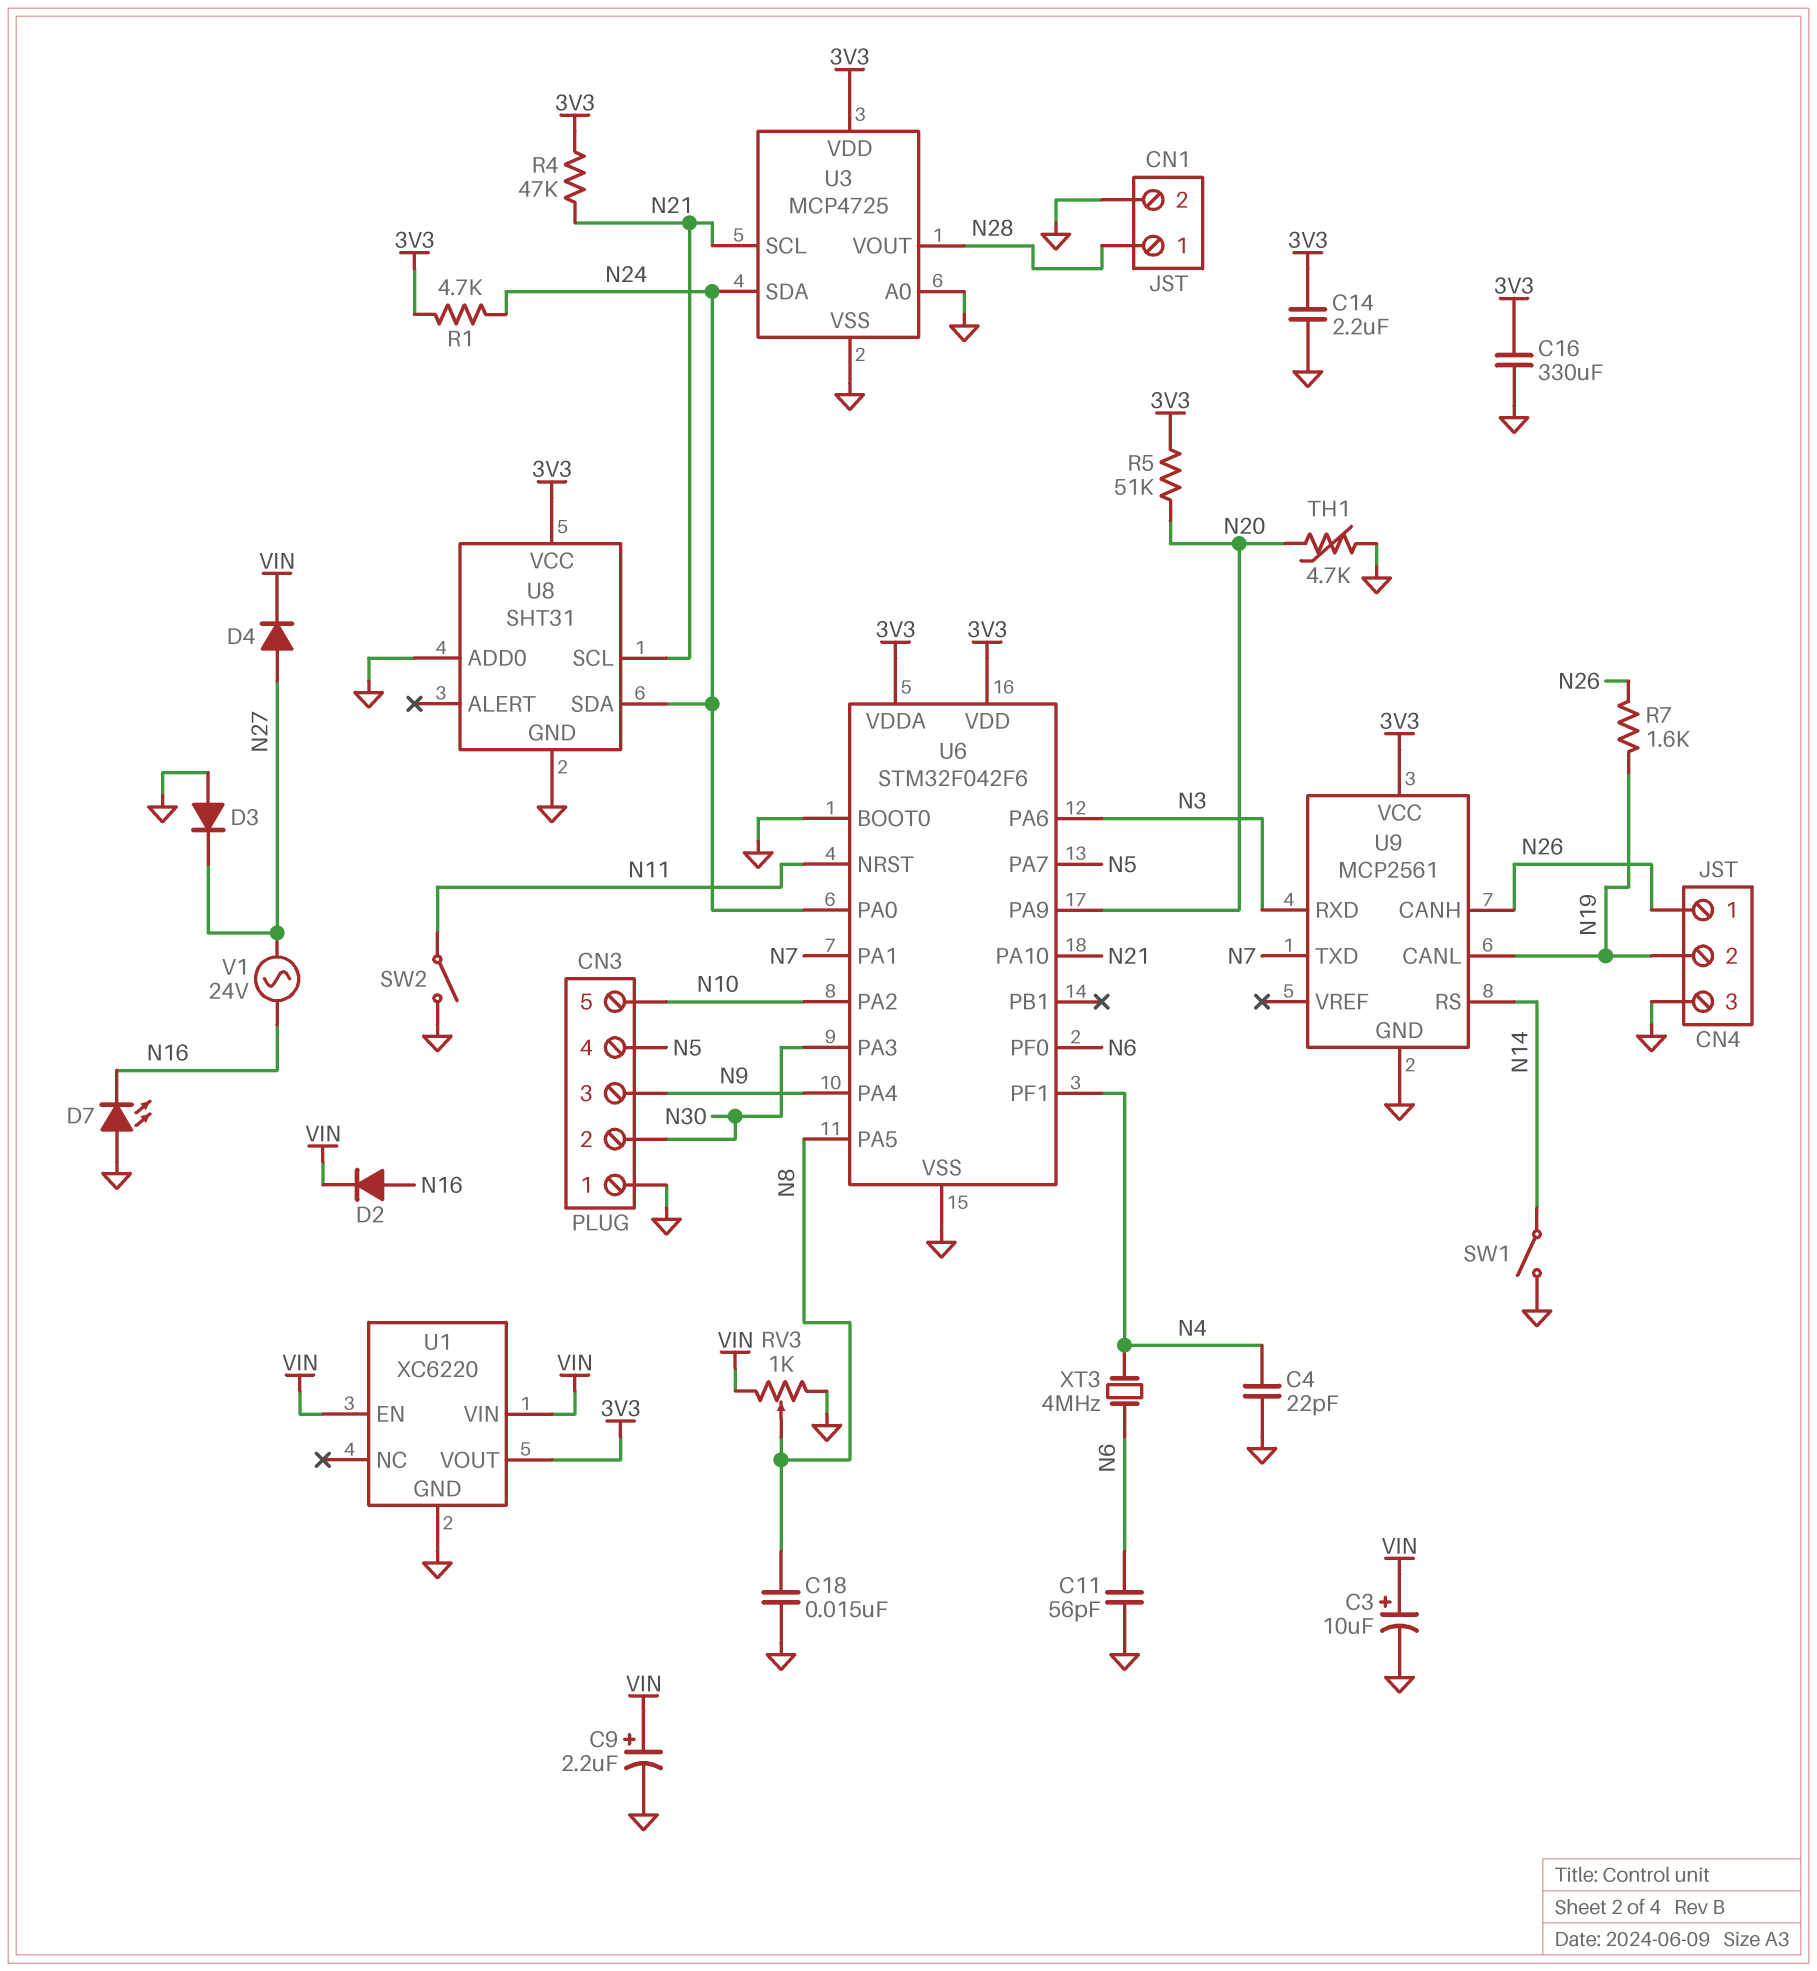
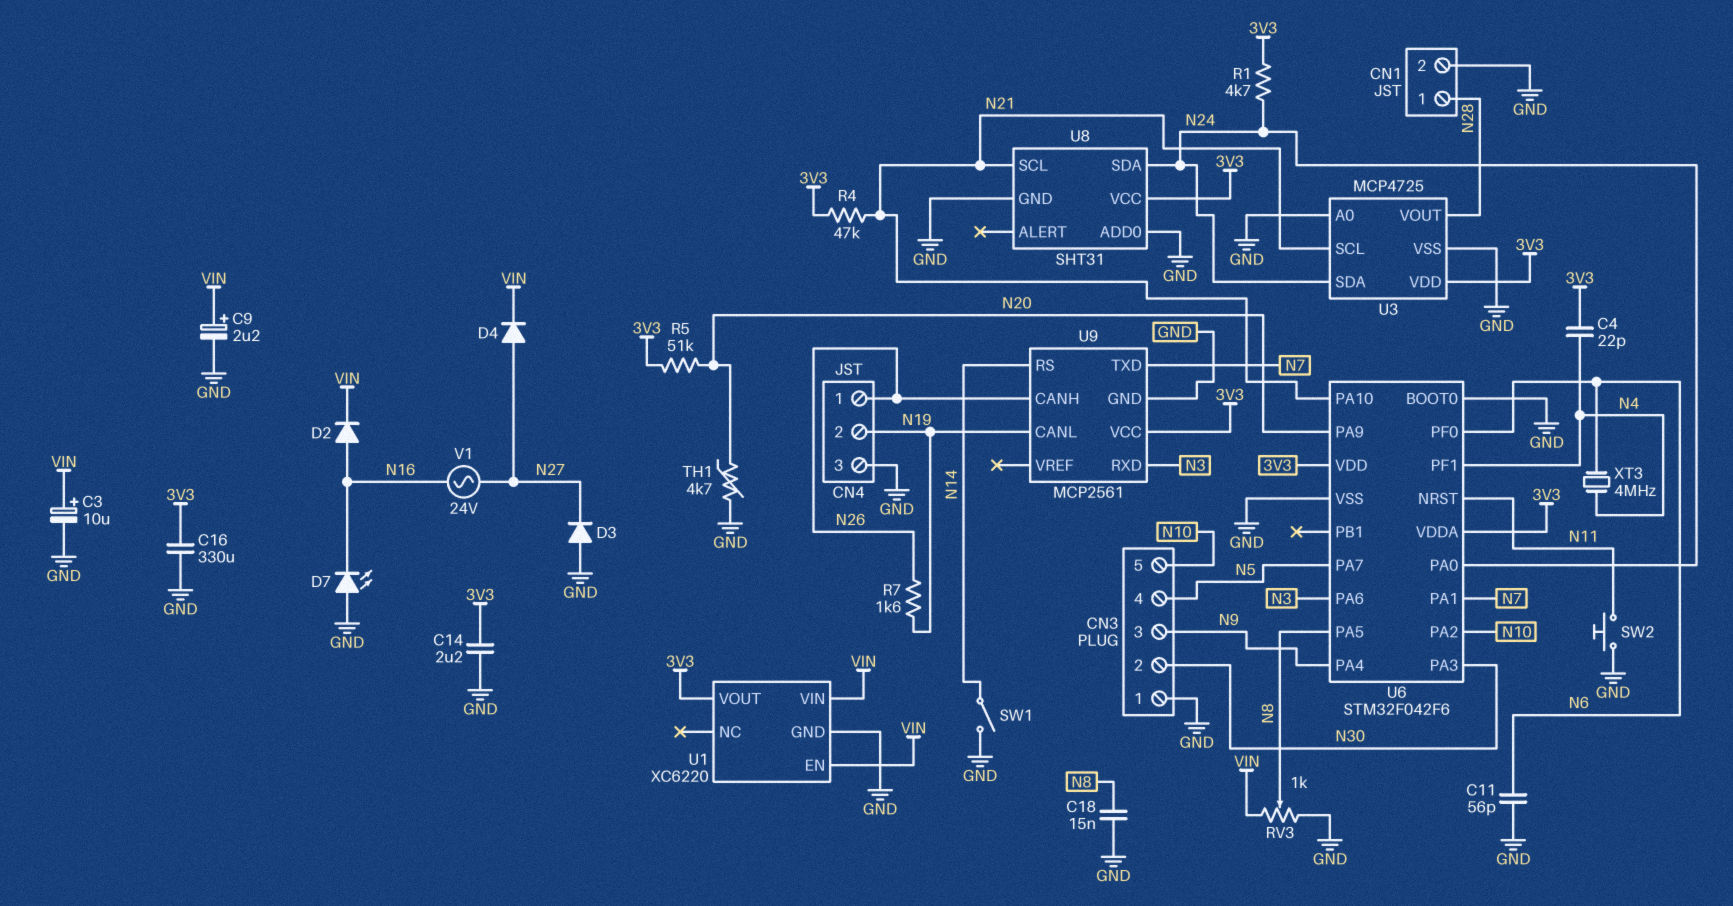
C4: 22pF (GND, N4) -> 22pF (3V3, N4)
SW2: switch (GND, N11) -> button (GND, N11)

